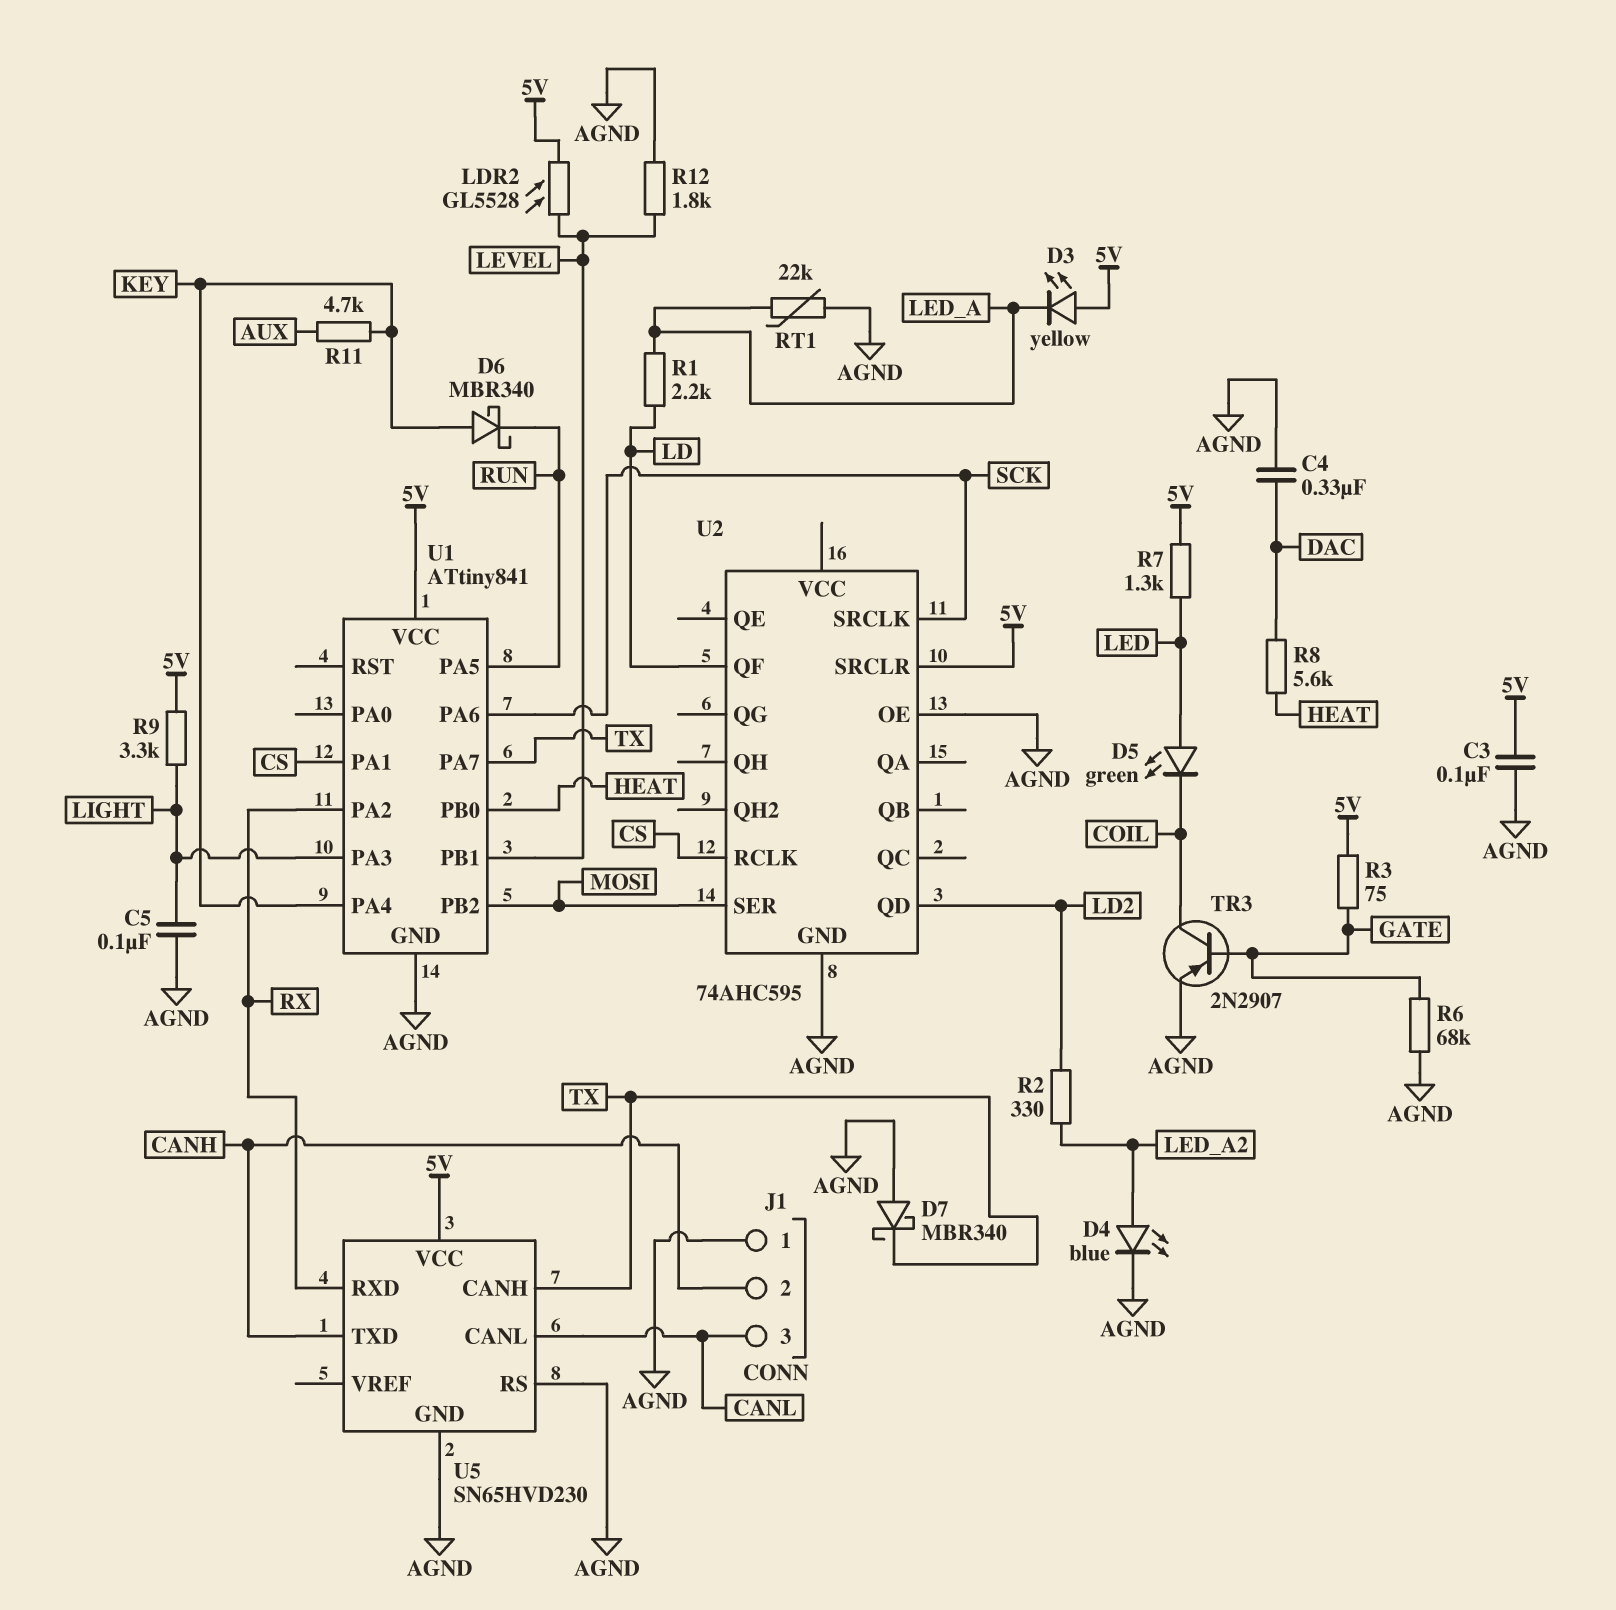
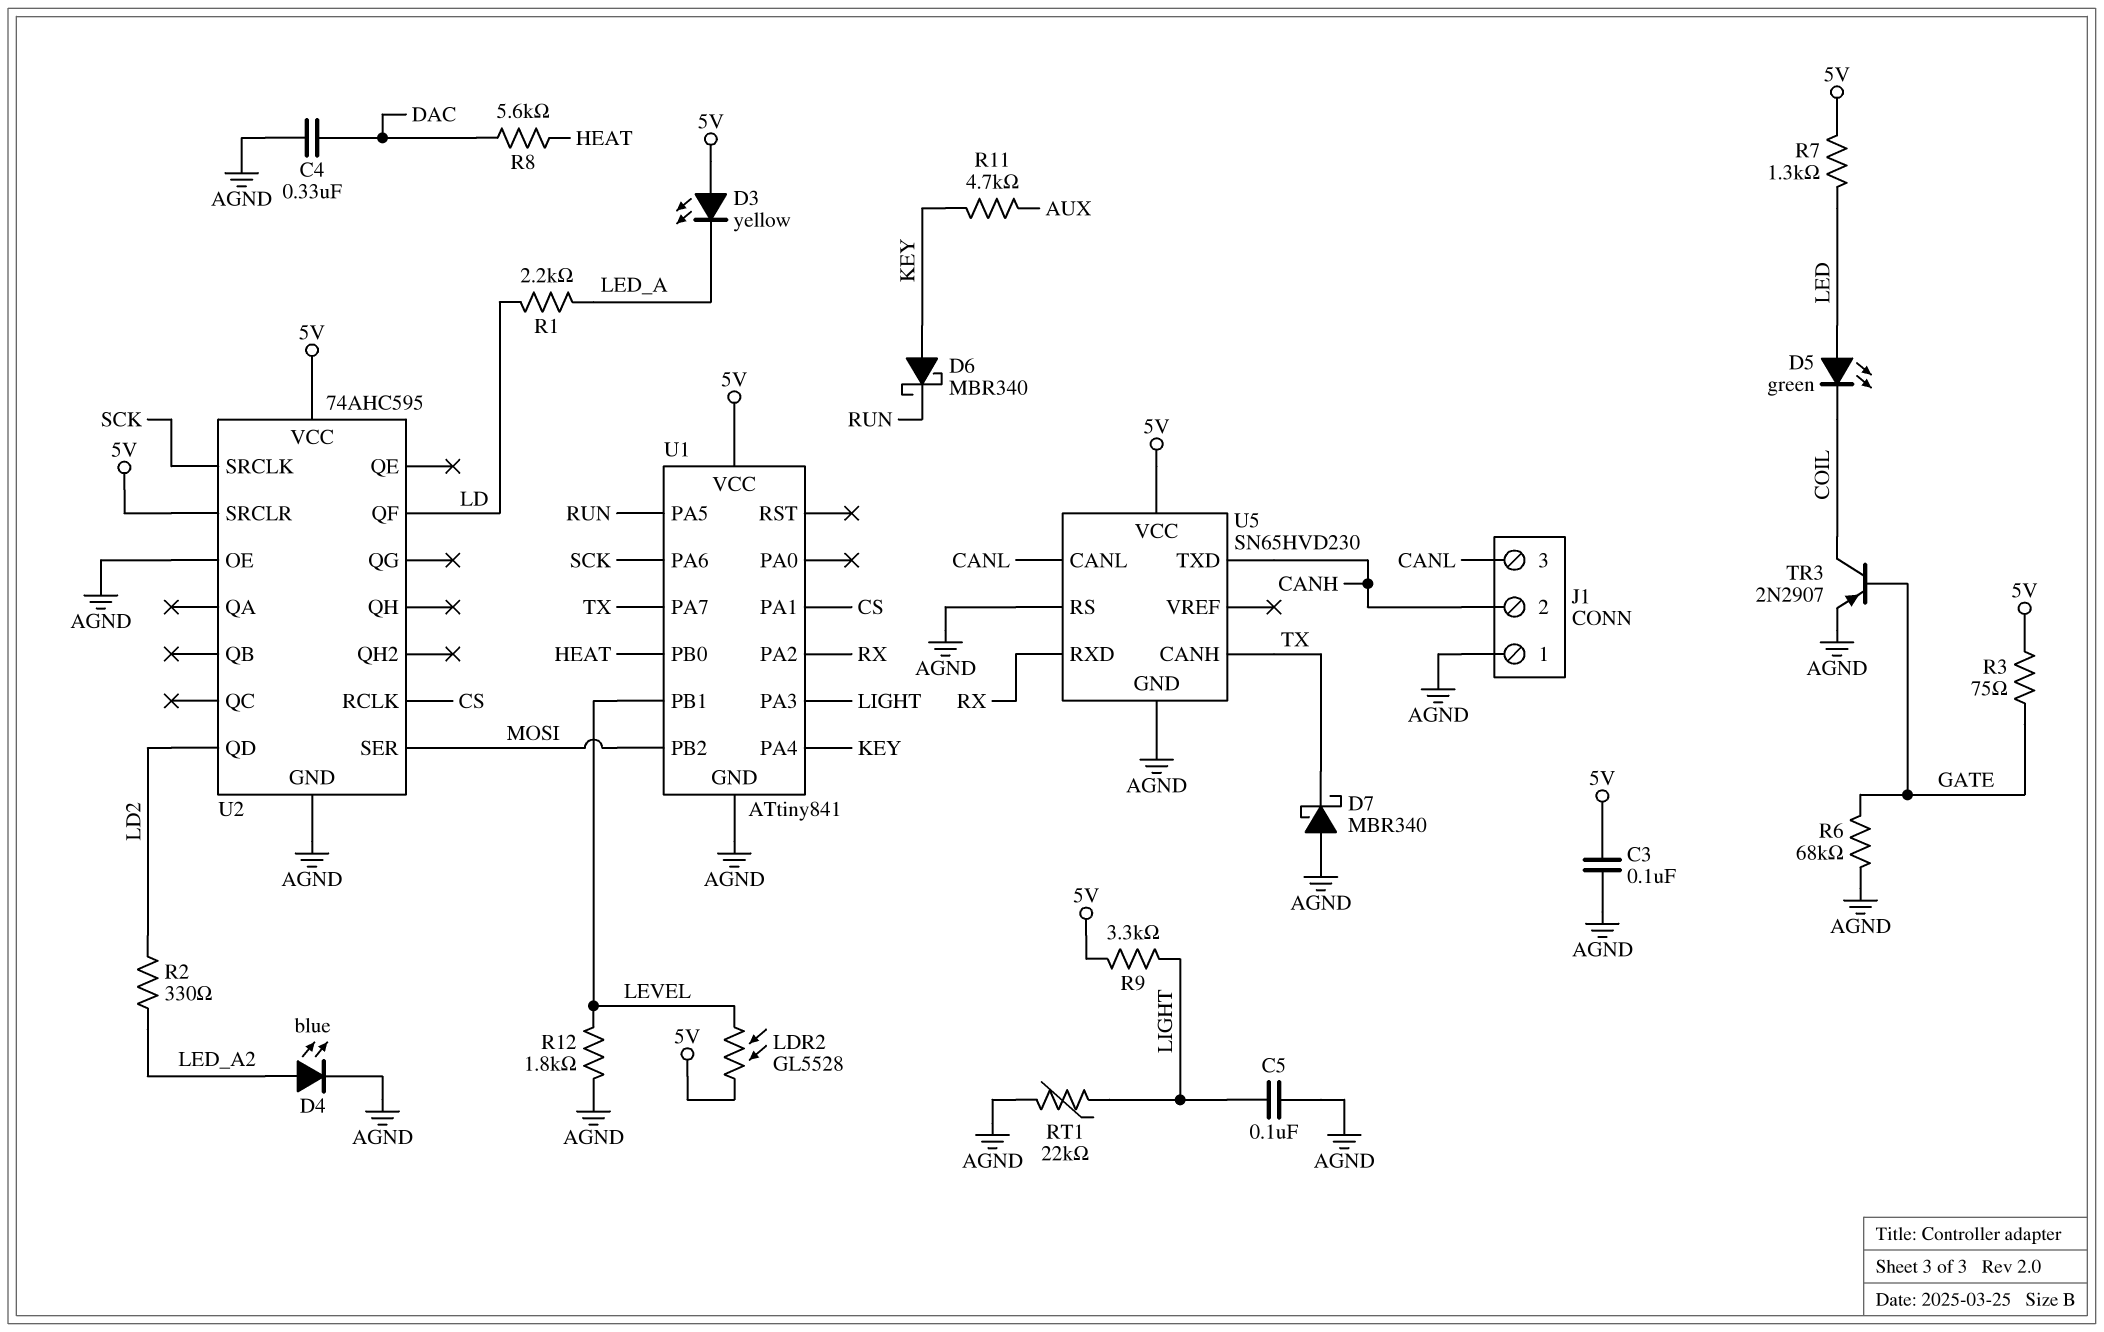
RT1: 22k (AGND, LED_A) -> 22k (AGND, LIGHT)
U2 pin VCC: none -> 5V

